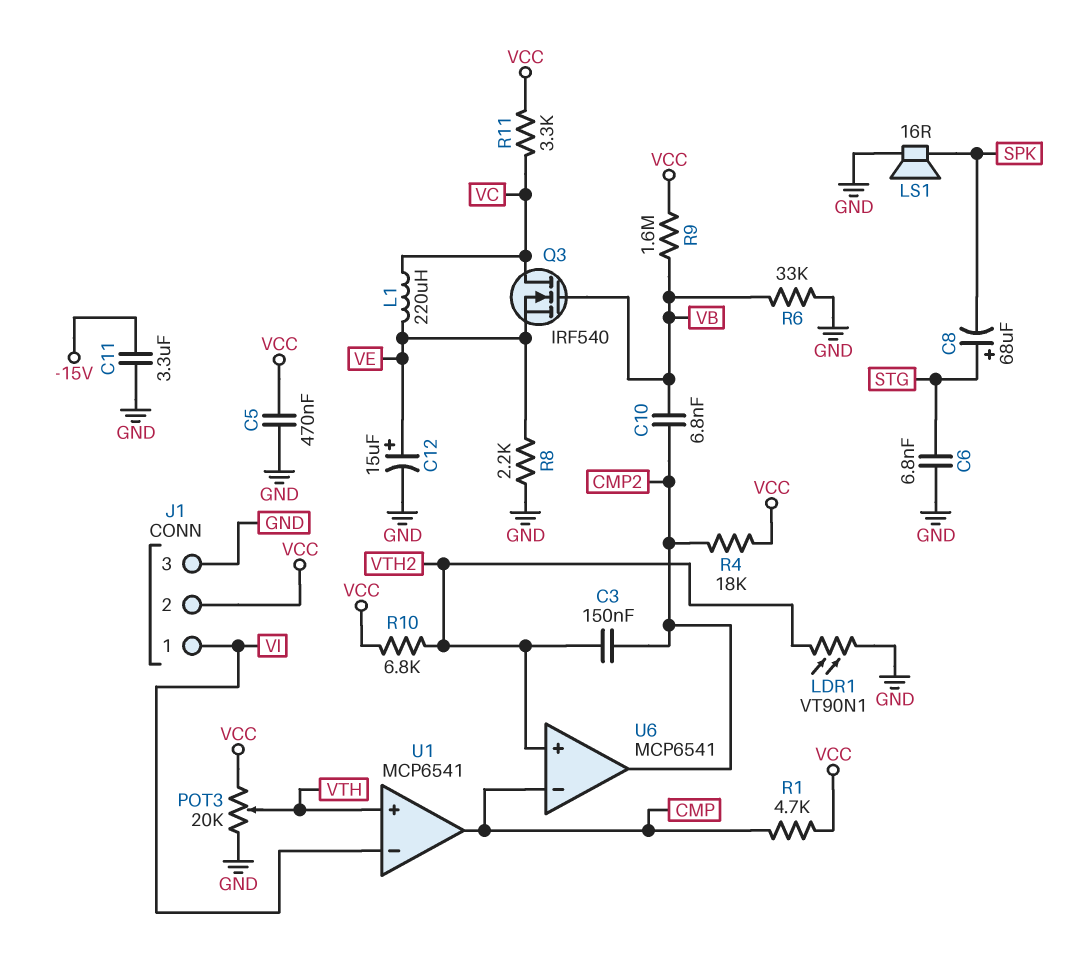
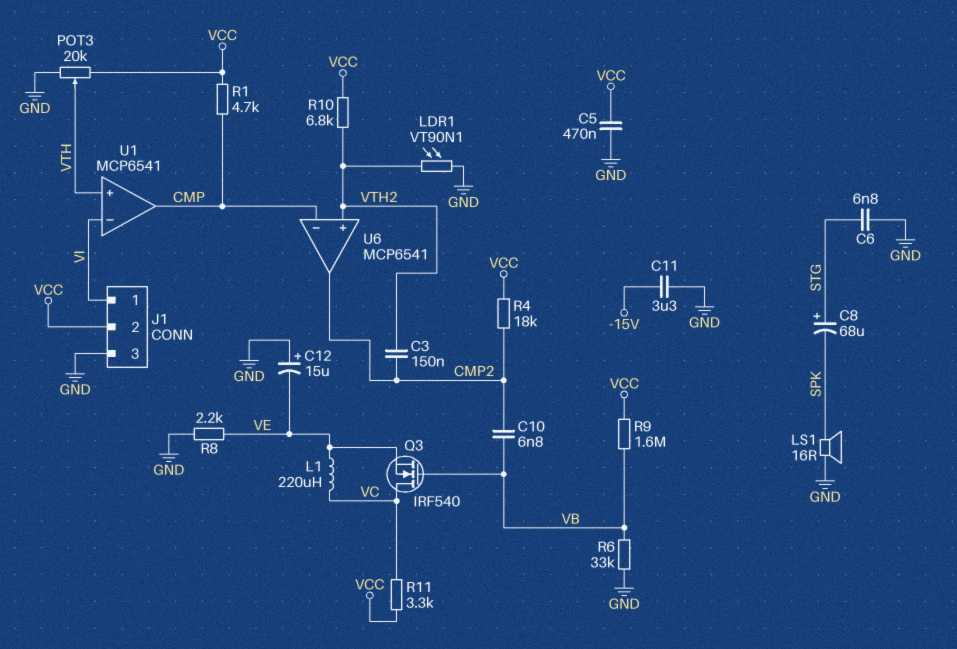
C12: 15uF (plus VE, minus GND) -> 15uF (plus GND, minus VE)

